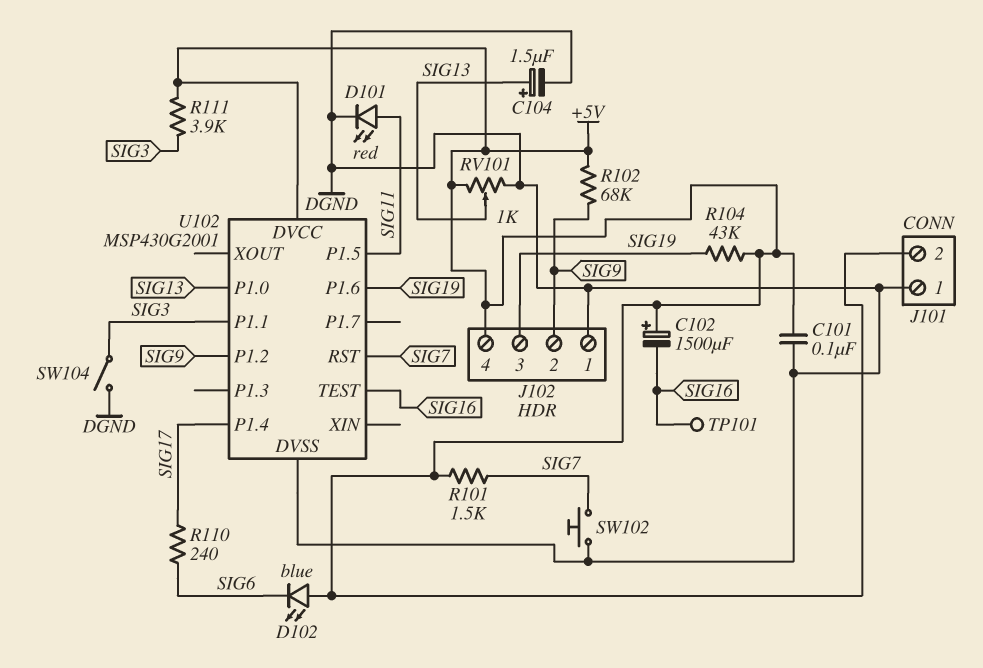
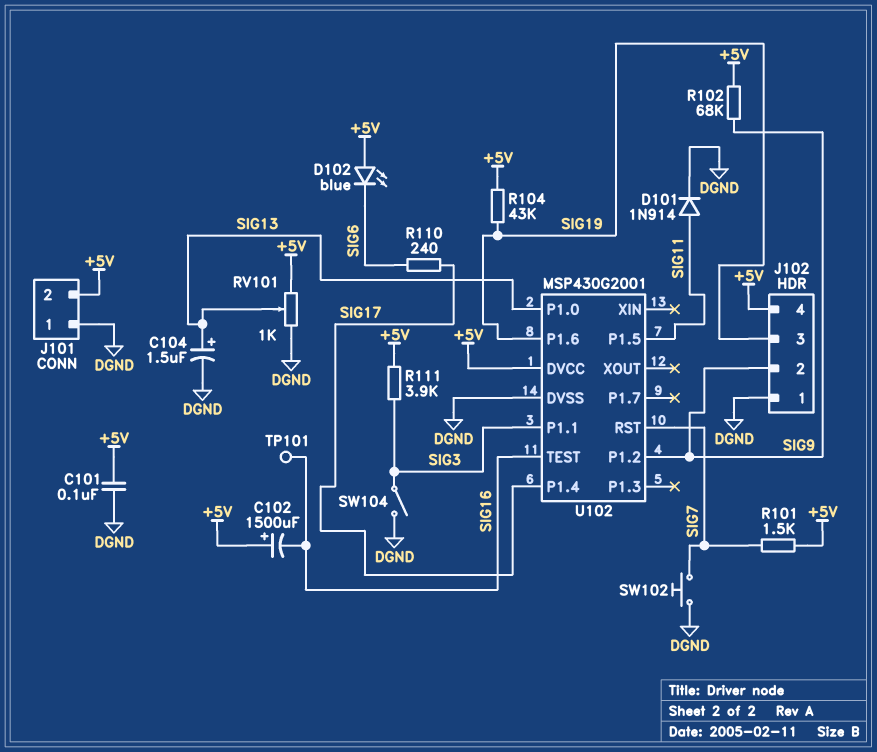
D101: LED red (A SIG11, K DGND) -> diode 1N914 (A SIG11, K DGND)

